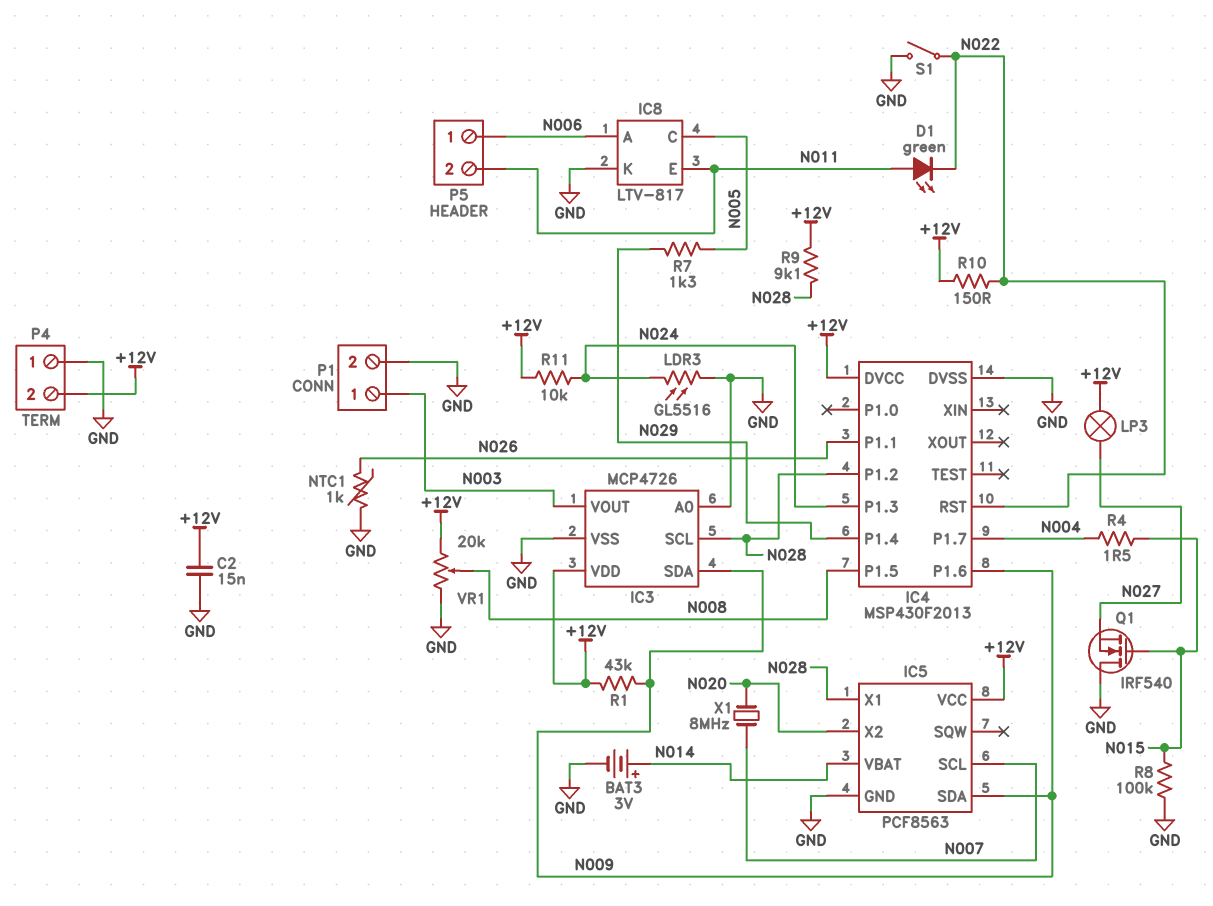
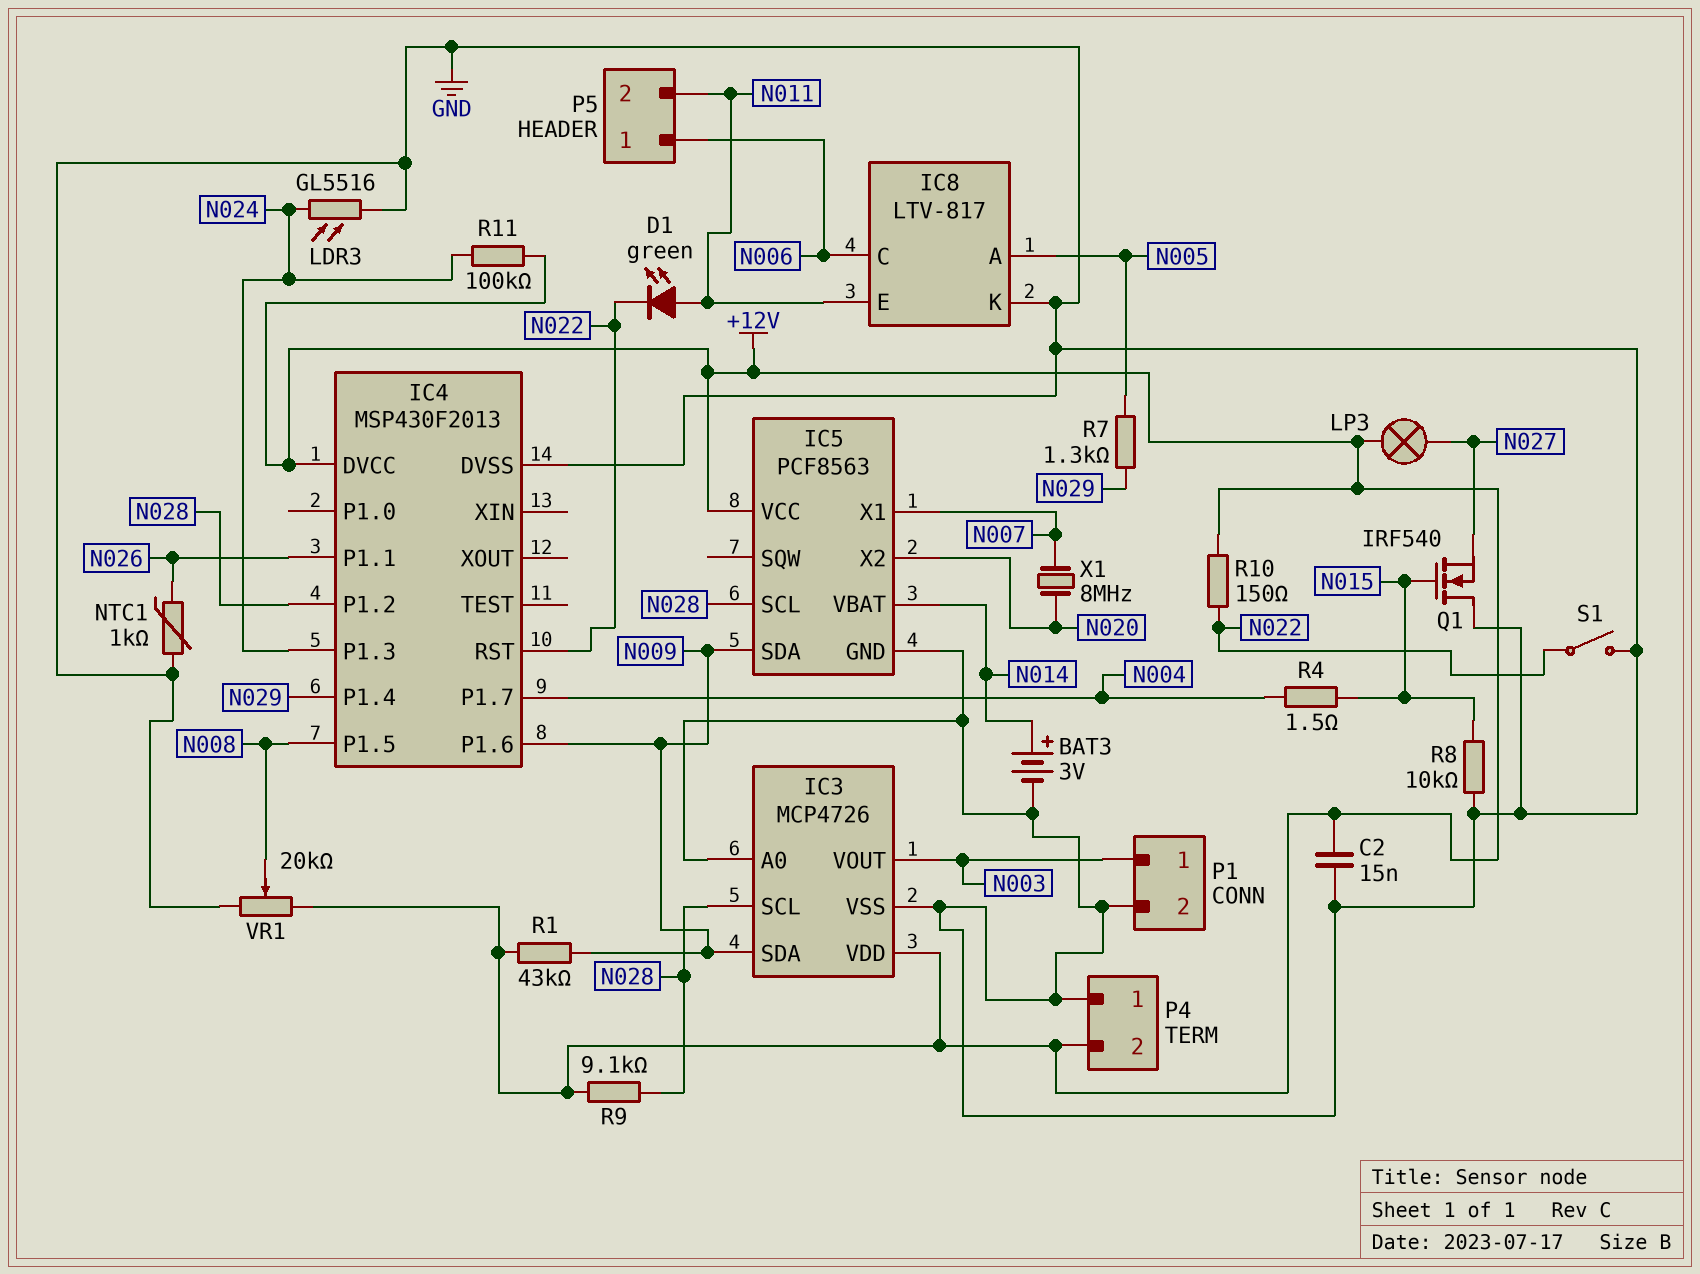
IC5 pin SCL: N007 -> N028
IC5 pin X1: N028 -> N007
IC8 pin A: N006 -> N005
IC8 pin C: N005 -> N006
R8: 100k (GND, N015) -> 10k (GND, N015)
R11: 10k (+12V, N024) -> 100k (+12V, N024)

